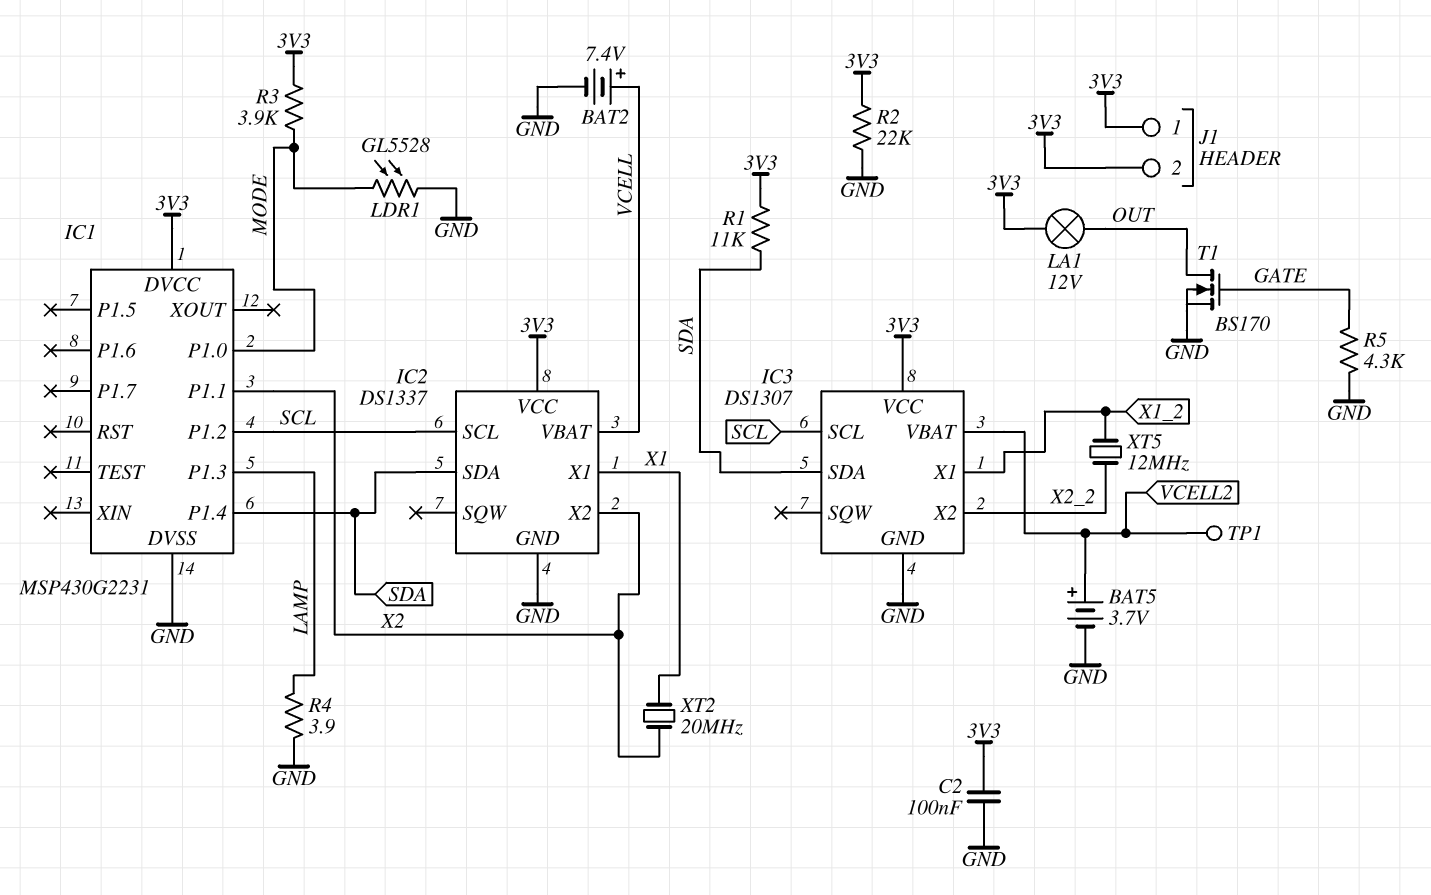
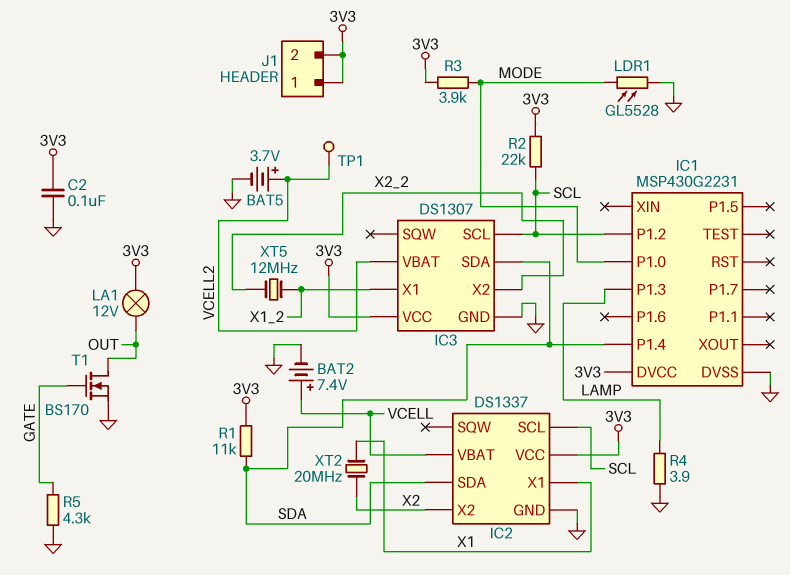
IC1 pin P1.1: X2 -> none
R2: 22k (3V3, GND) -> 22k (3V3, SCL)

